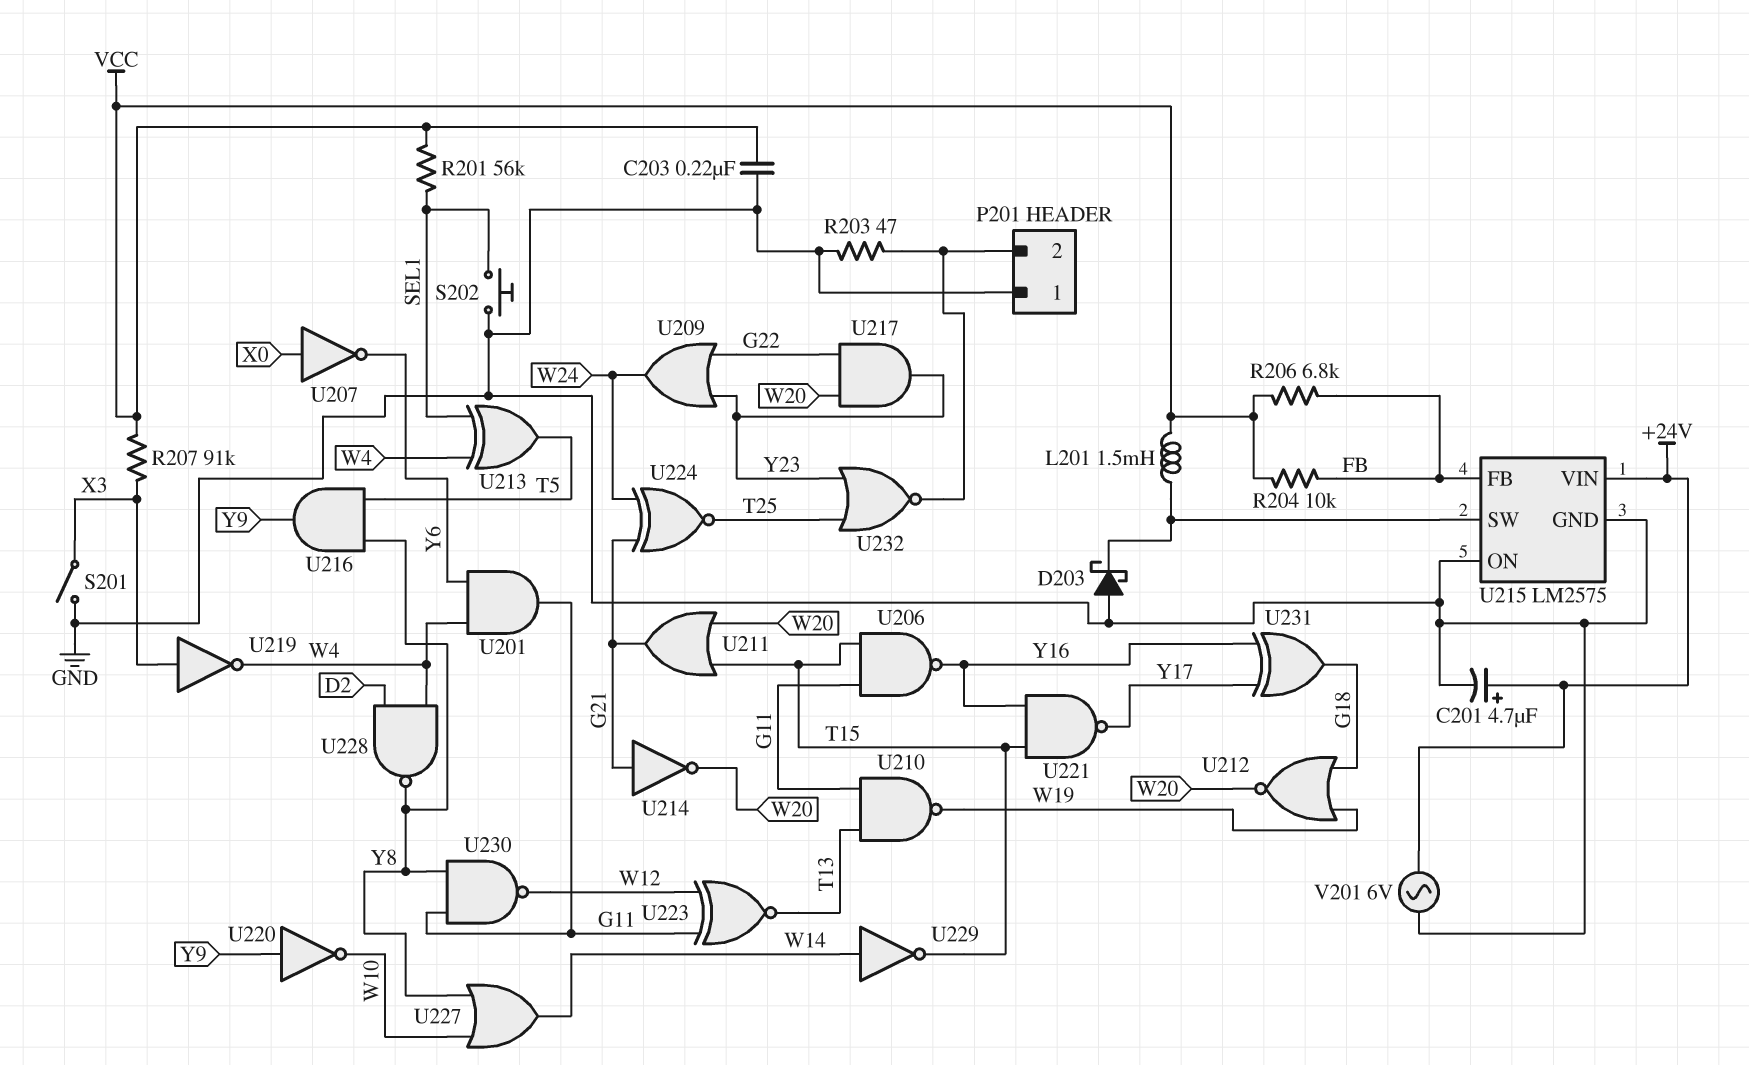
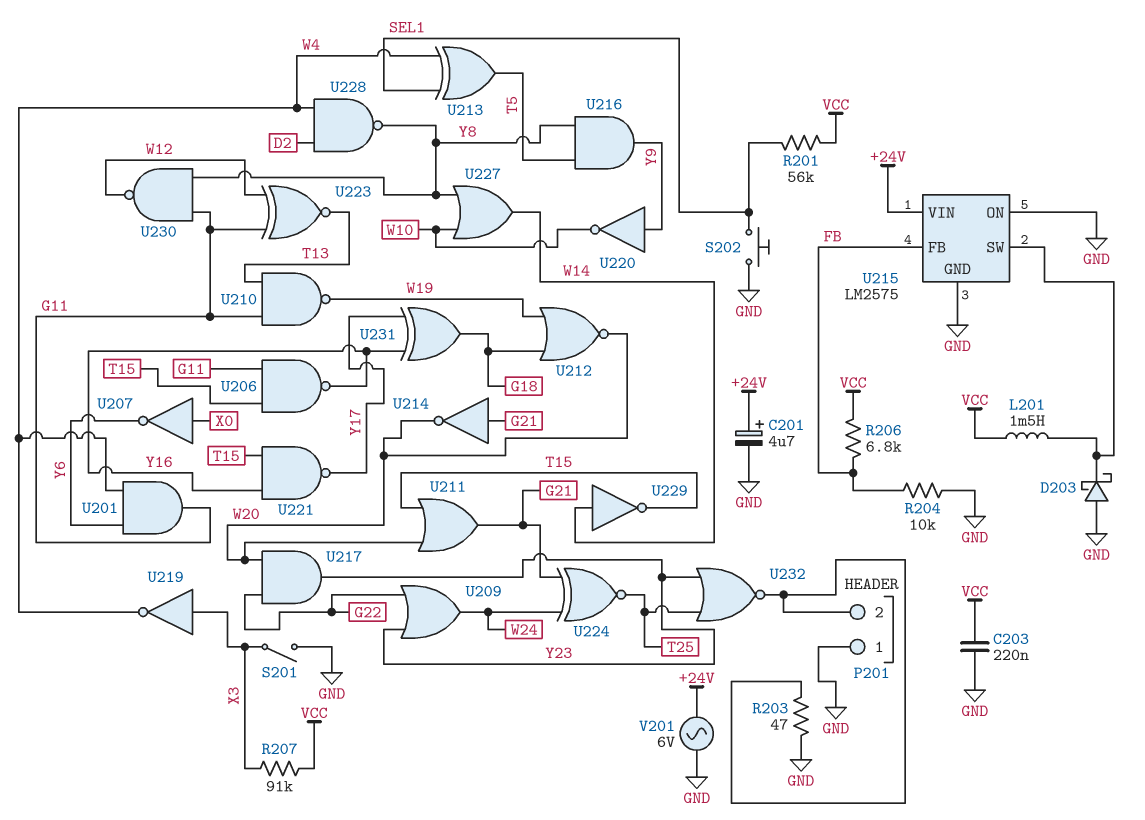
R204: 10k (FB, VCC) -> 10k (FB, GND)

